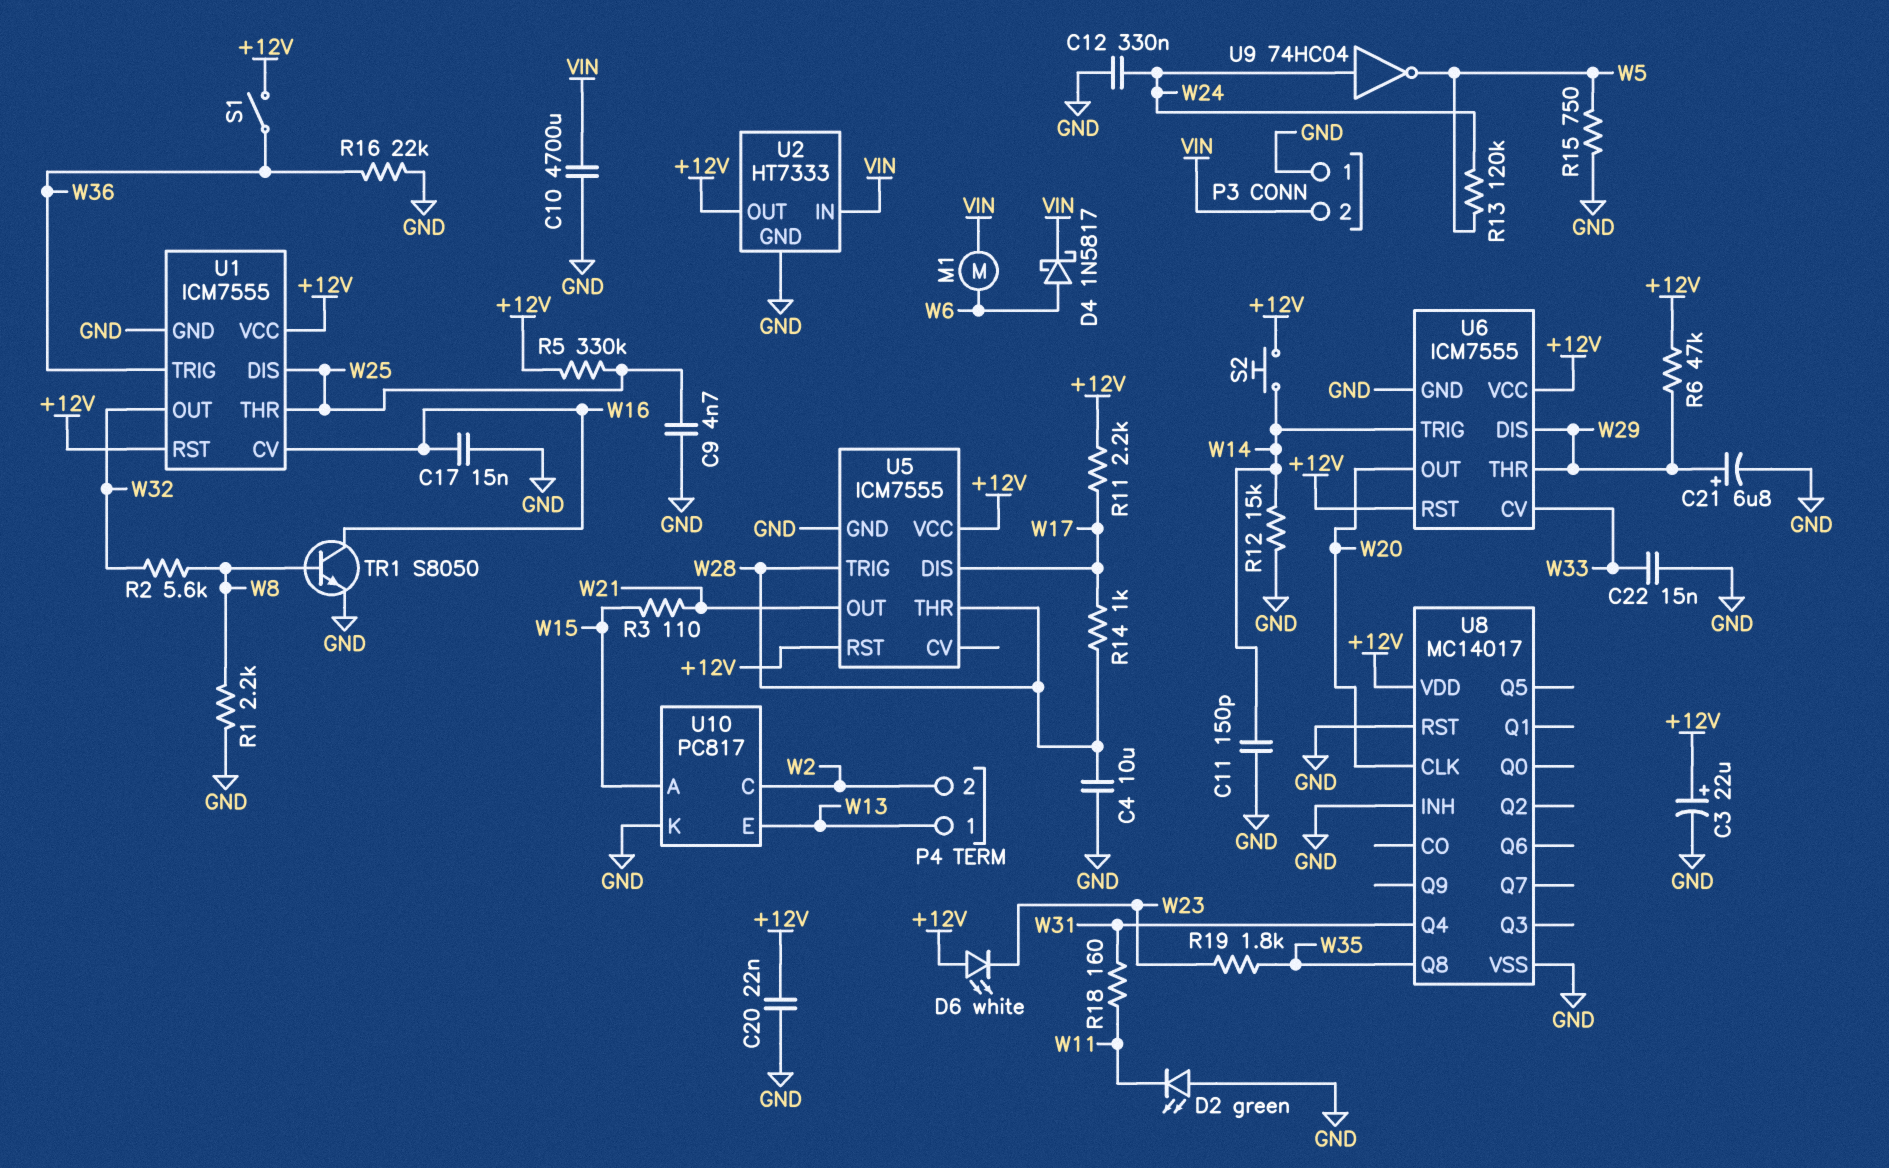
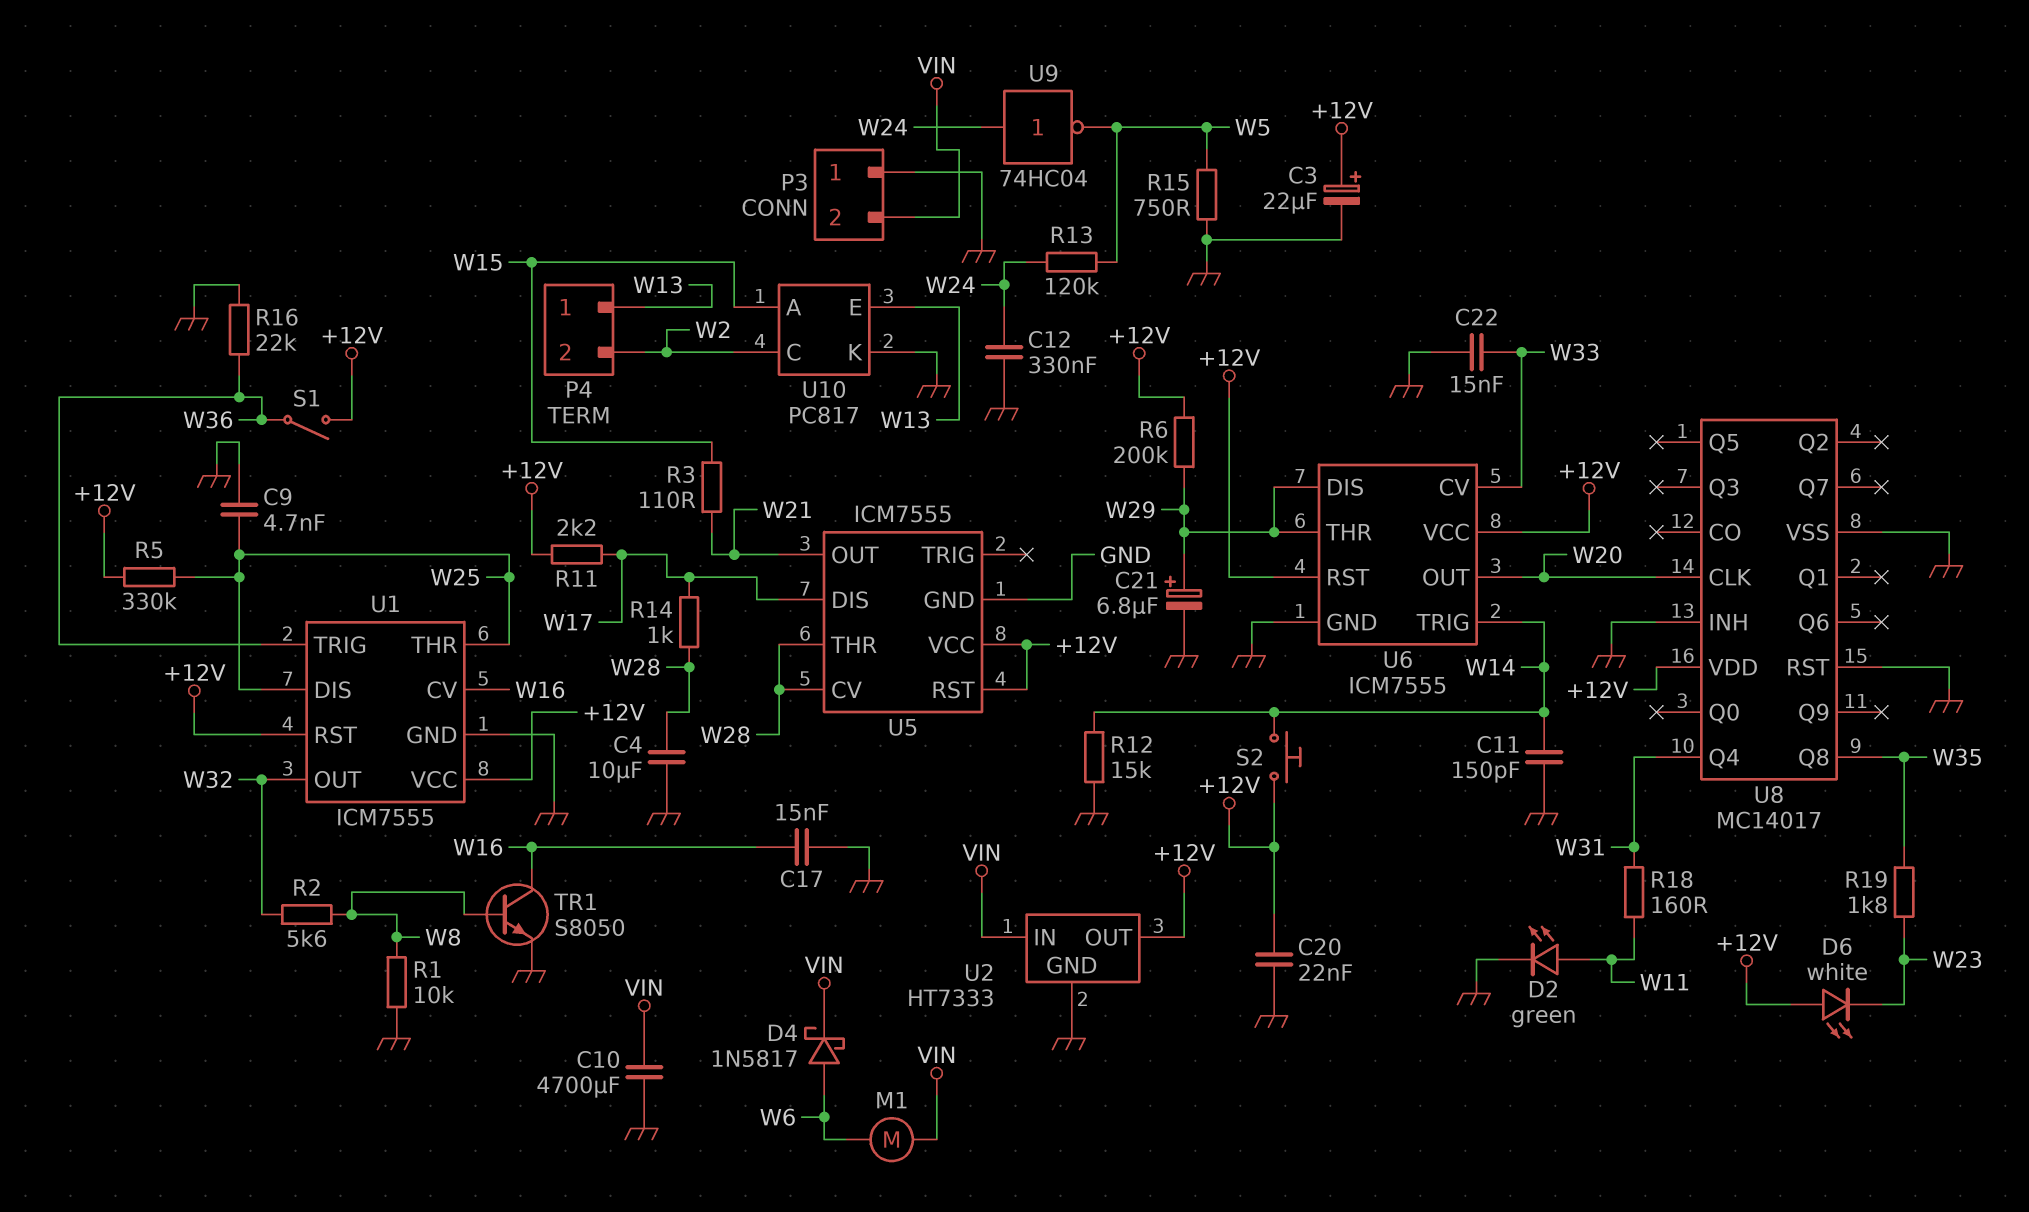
D2: LED green (A GND, K W11) -> LED green (A W11, K GND)
R1: 2.2k (GND, W8) -> 10k (GND, W8)
R6: 47k (+12V, W29) -> 200k (+12V, W29)
U5 pin CV: none -> W28
U5 pin TRIG: W28 -> none

